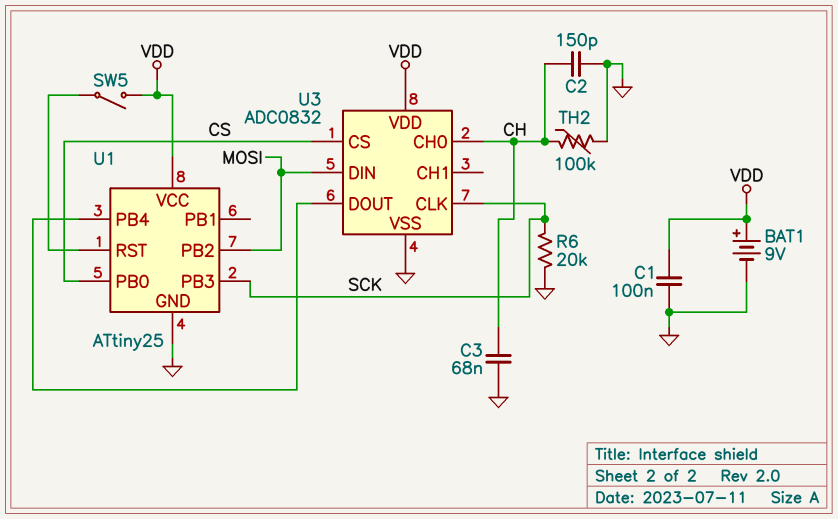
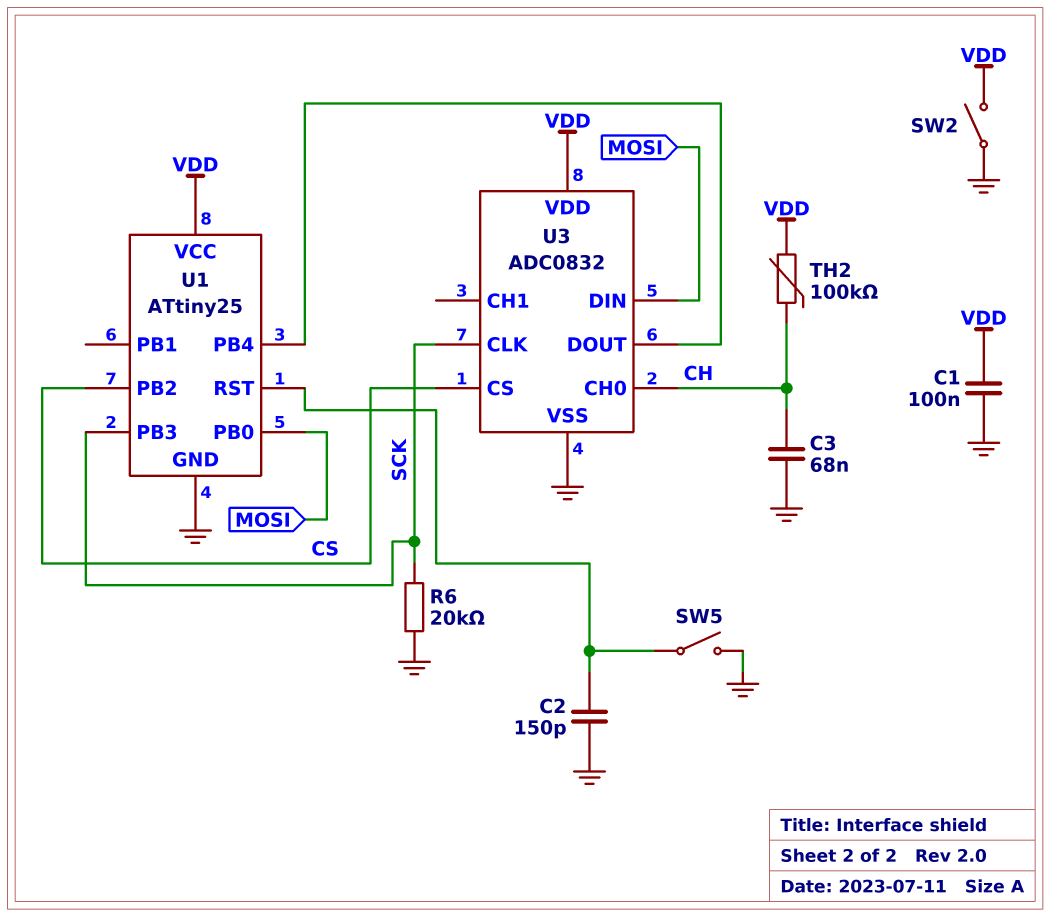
BAT1: 9V (plus VDD, minus GND) -> none
C2: 150pF (CH, GND) -> 150pF (GND, U1/RST)
SW2: none -> switch (GND, VDD)
SW5: switch (U1/RST, VDD) -> switch (GND, U1/RST)
TH2: 100k (CH, GND) -> 100k (CH, VDD)
U1 pin PB0: CS -> MOSI
U1 pin PB2: MOSI -> CS

